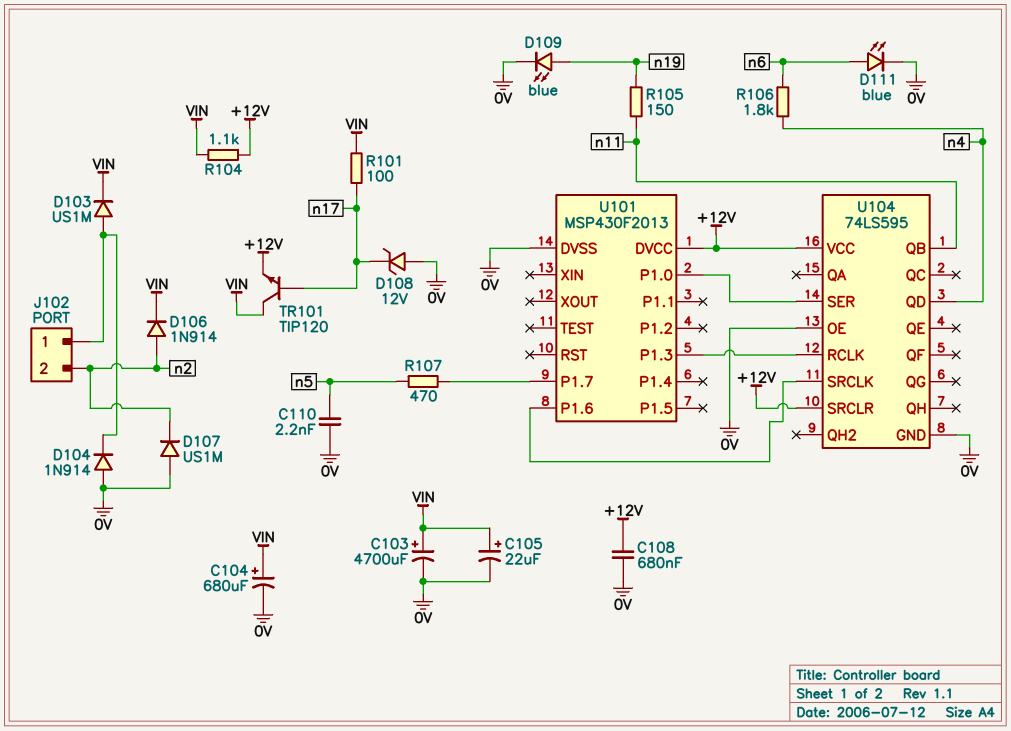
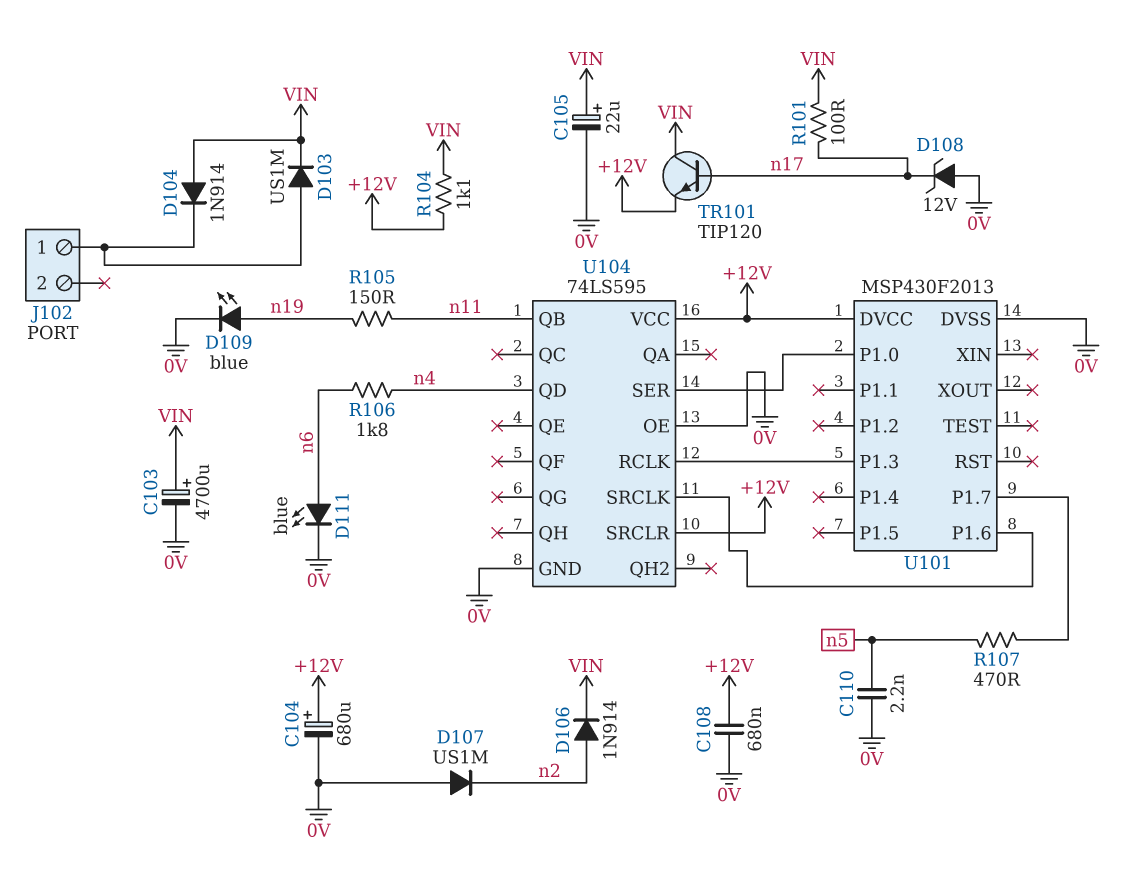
C104: 680uF (plus VIN, minus 0V) -> 680uF (plus +12V, minus 0V)
D104: diode 1N914 (A 0V, K J102/1) -> diode 1N914 (A VIN, K J102/1)
J102 pin 2: n2 -> none

